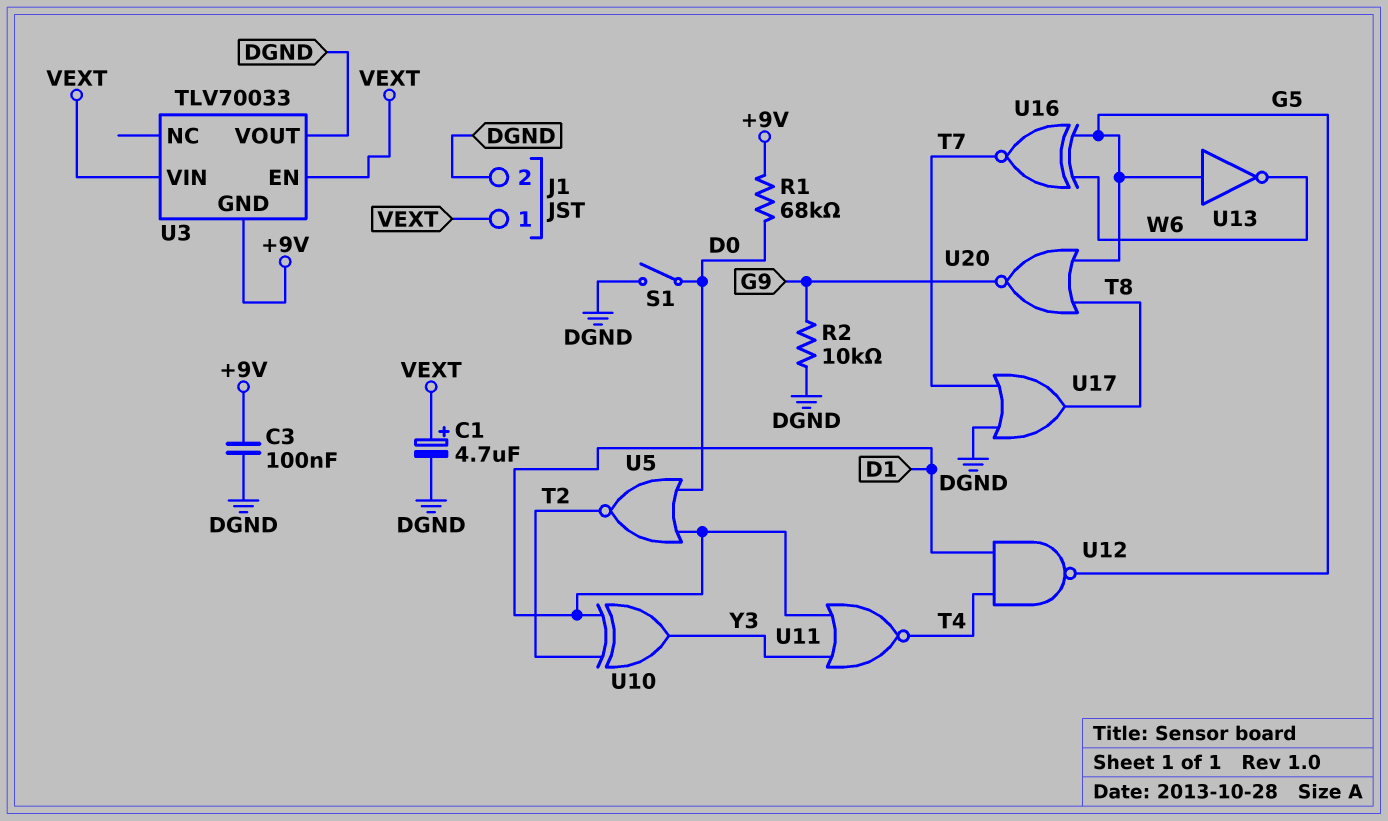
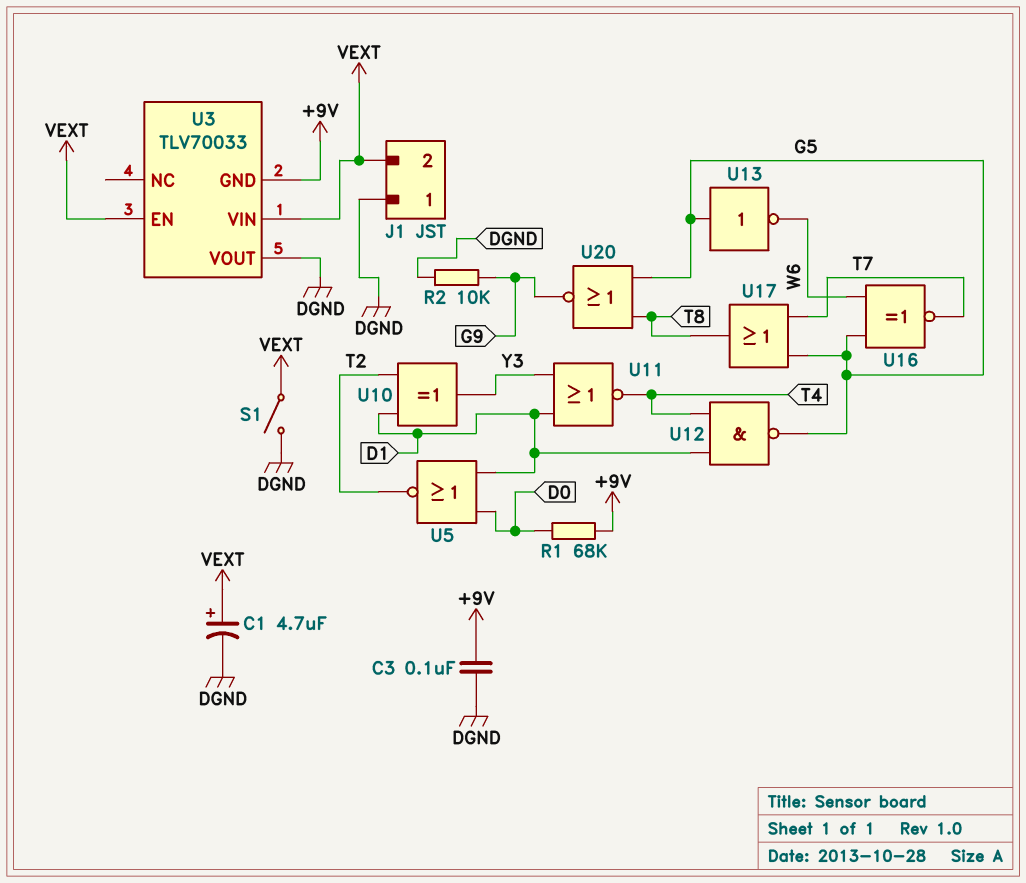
J1 pin 1: VEXT -> DGND
J1 pin 2: DGND -> VEXT
S1: switch (D0, DGND) -> switch (DGND, VEXT)
U17: OR (in DGND, in T7, out T8) -> OR (in G5, in T7, out T8)

